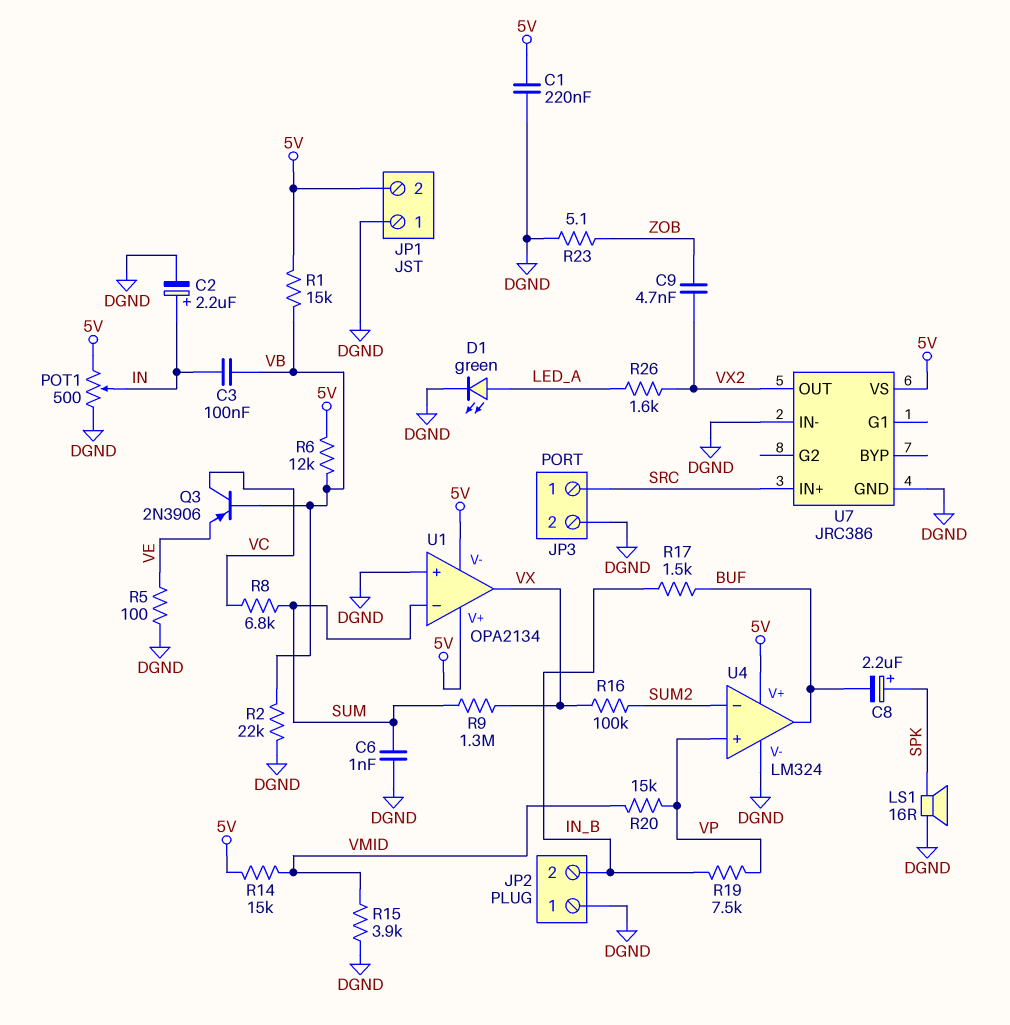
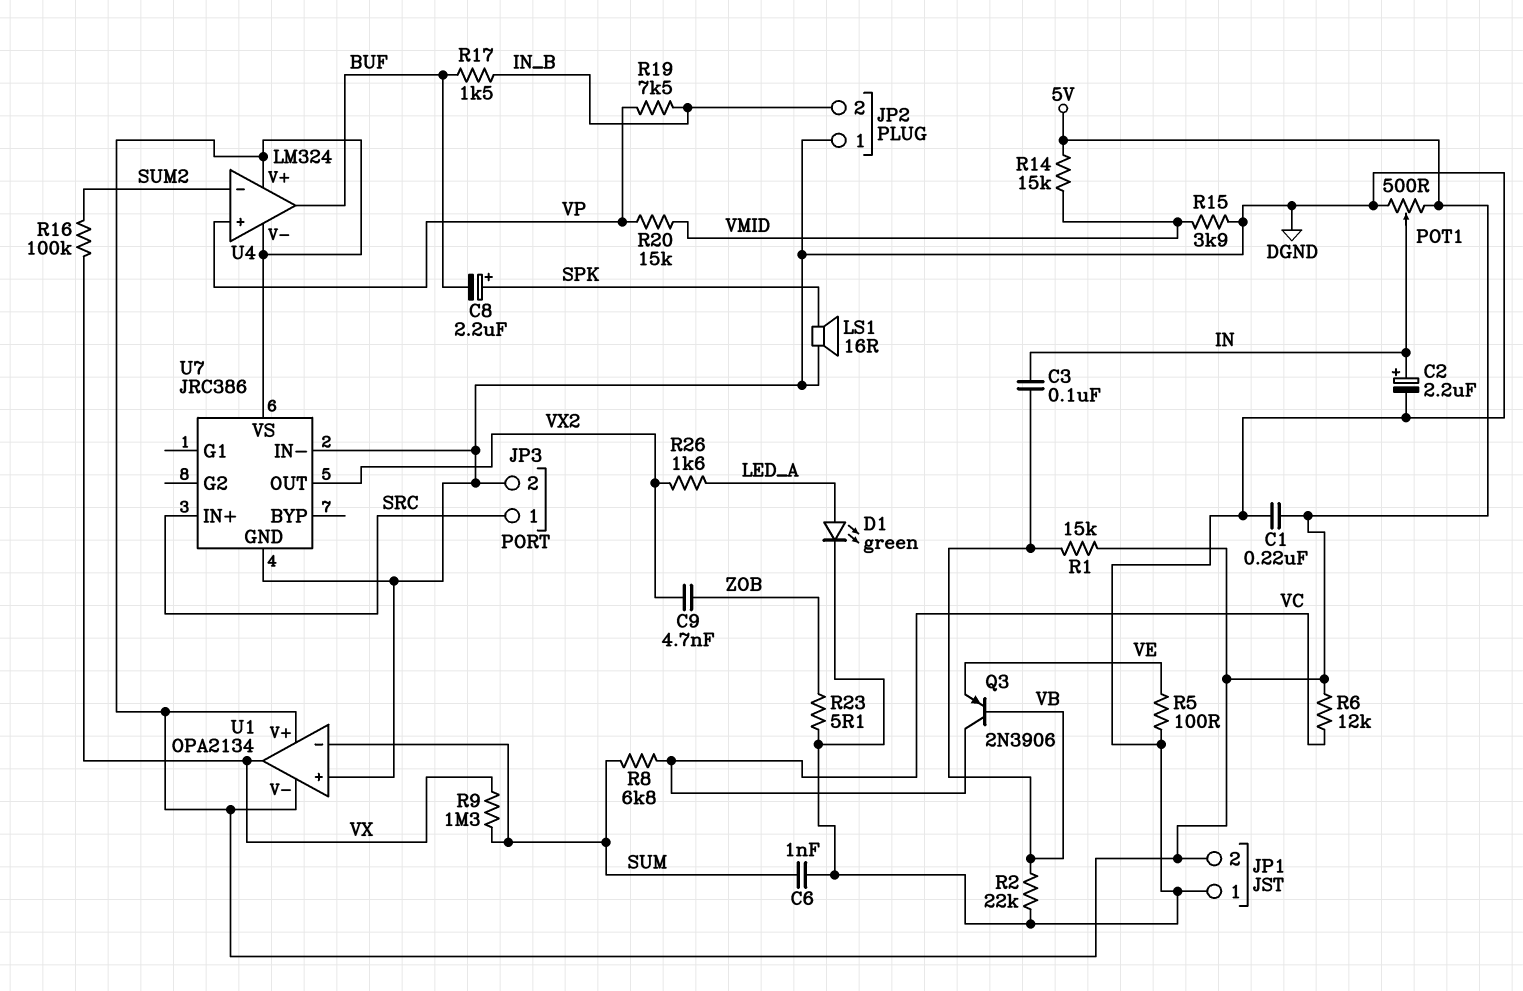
R6: 12k (5V, VB) -> 12k (5V, VC)
U4 pin V-: DGND -> 5V

